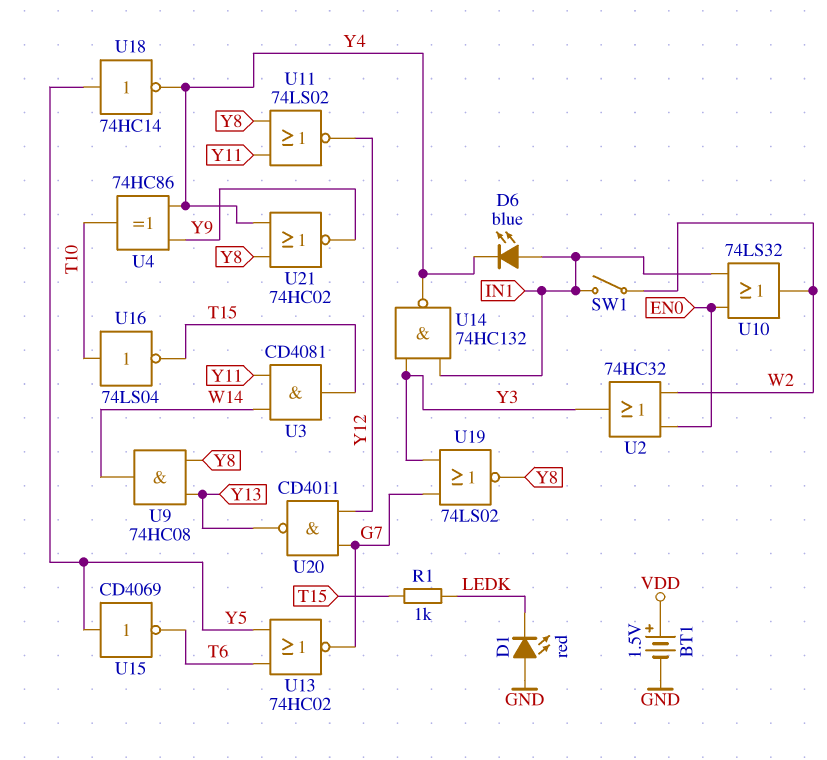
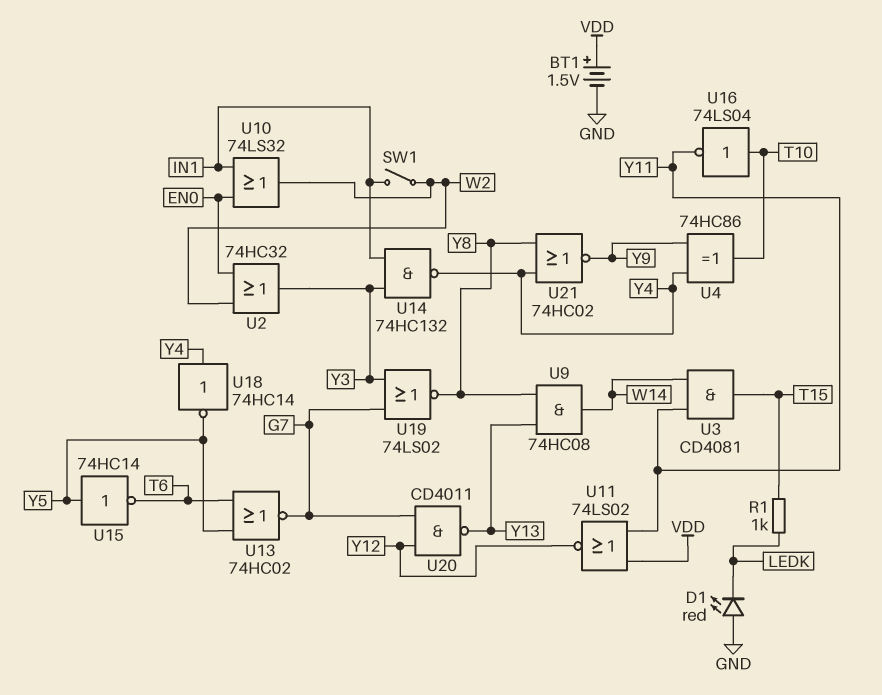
D6: LED blue (A IN1, K Y4) -> none
U11: NOR 74LS02 (in Y8, in Y11, out Y12) -> NOR 74LS02 (in VDD, in Y11, out Y12)
U15: NOT CD4069 (in Y5, out T6) -> NOT 74HC14 (in Y5, out T6)
U16: NOT 74LS04 (in T10, out T15) -> NOT 74LS04 (in T10, out Y11)
U18: NOT 74HC14 (in Y5, out Y4) -> NOT 74HC14 (in Y4, out Y5)

